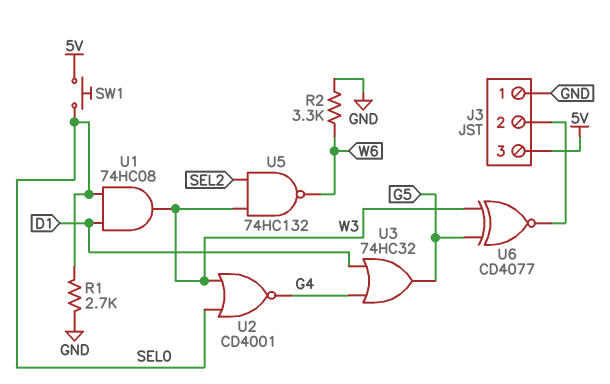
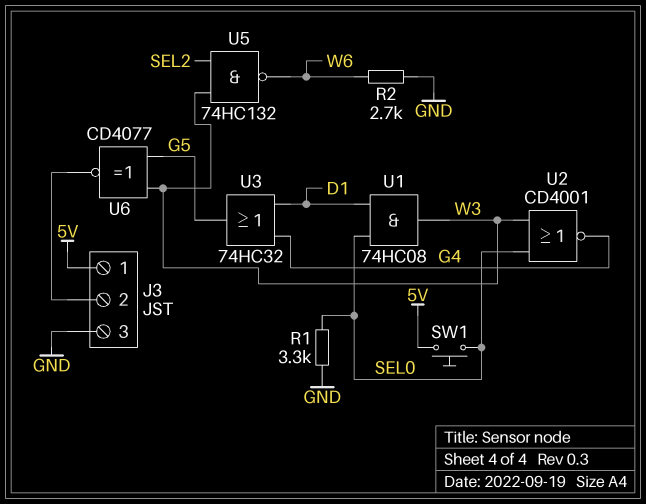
J3 pin 1: GND -> 5V
J3 pin 3: 5V -> GND
R1: 2.7k (GND, SEL0) -> 3.3k (GND, SEL0)
R2: 3.3k (GND, W6) -> 2.7k (GND, W6)

